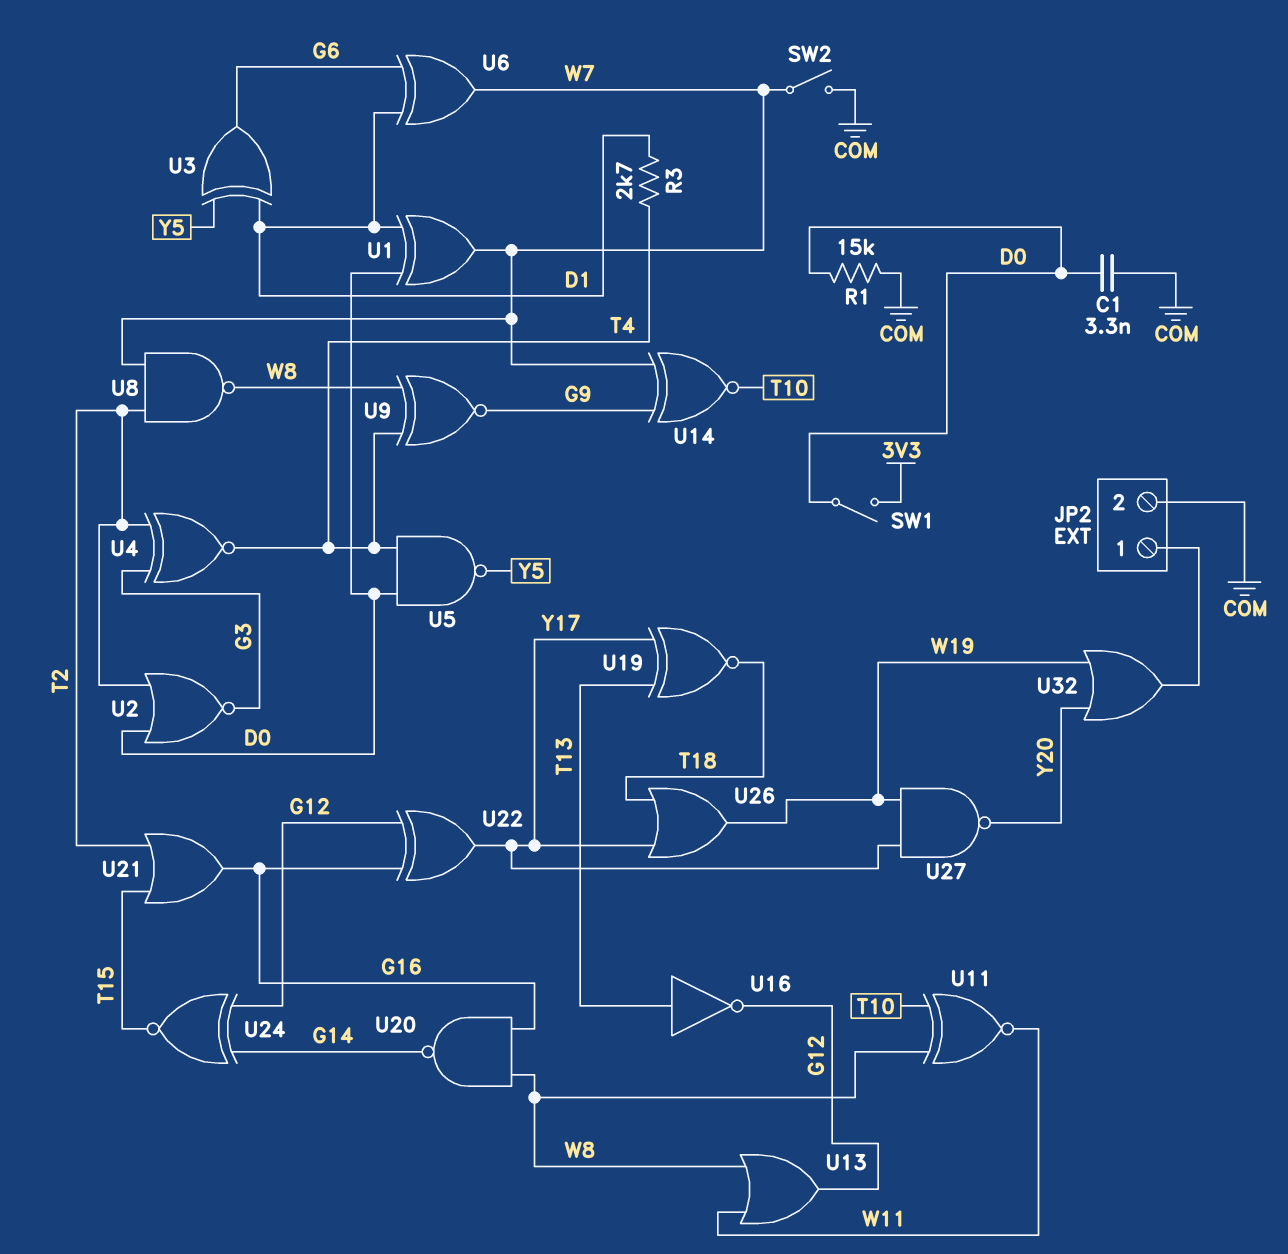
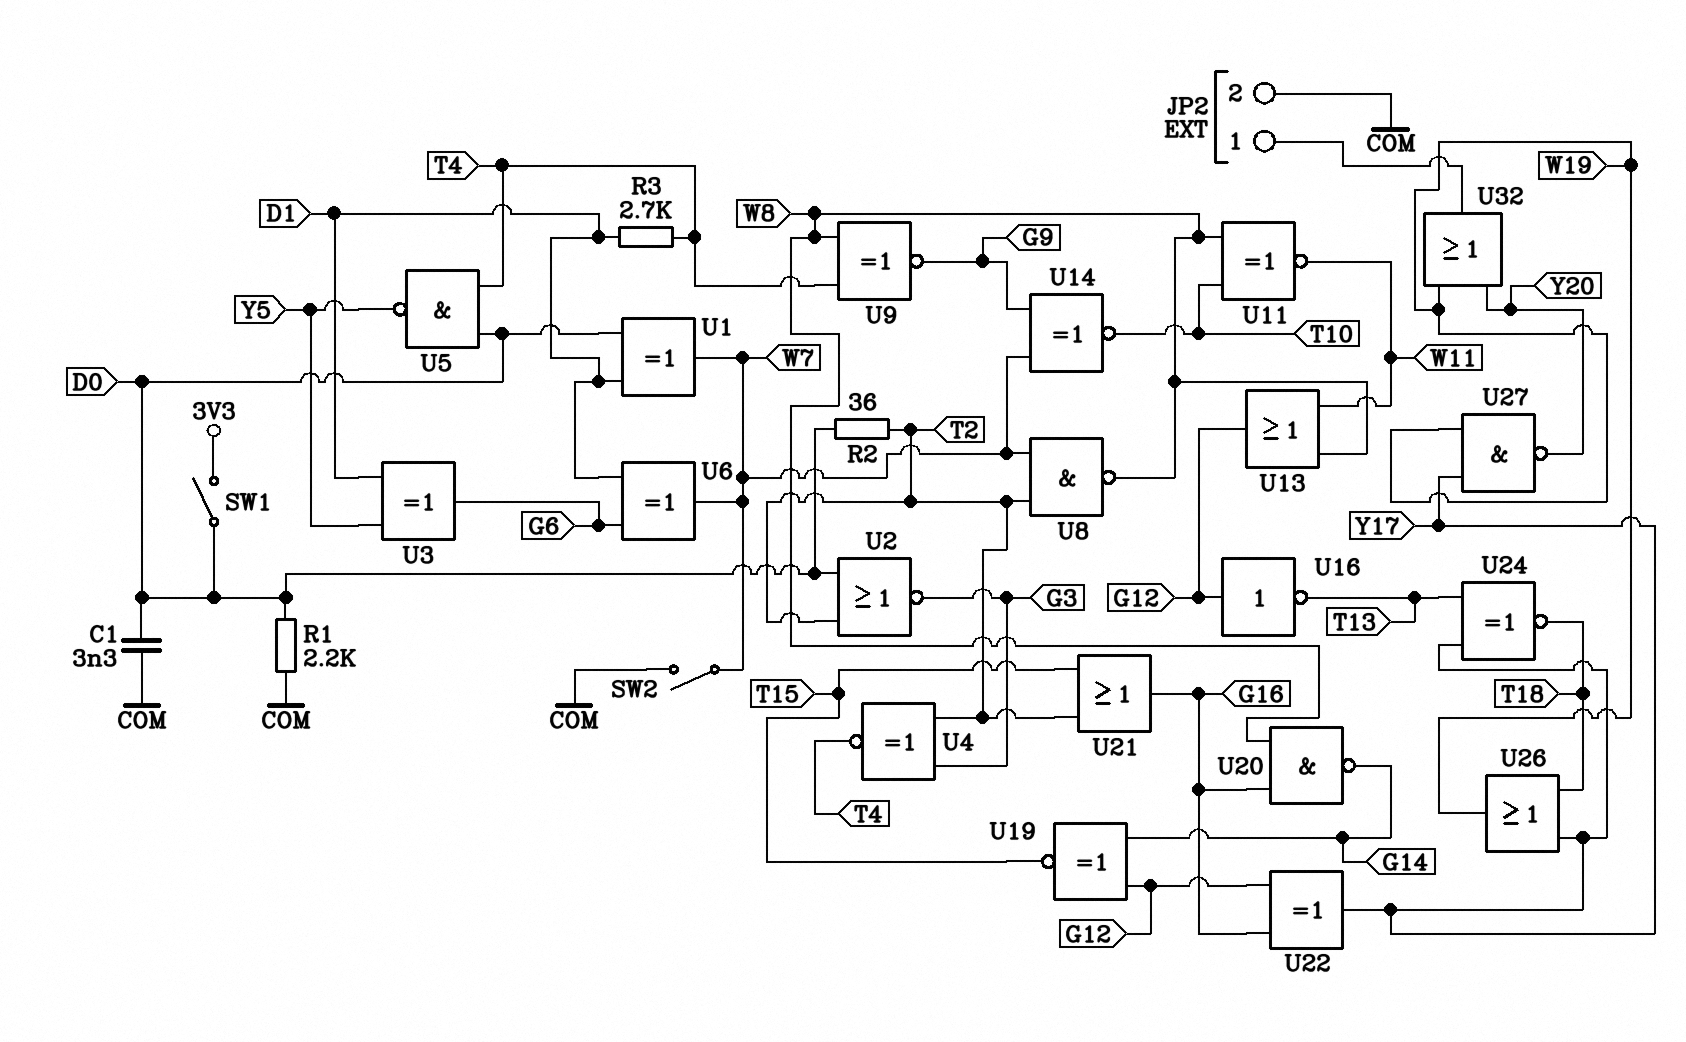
R1: 15k (COM, D0) -> 2.2k (COM, D0)
R2: none -> 36 (D0, T2)
U16: NOT (in T13, out G12) -> NOT (in G12, out T13)
U19: XNOR (in T13, in Y17, out T18) -> XNOR (in G12, in G14, out T15)
U24: XNOR (in G12, in G14, out T15) -> XNOR (in T13, in Y17, out T18)

